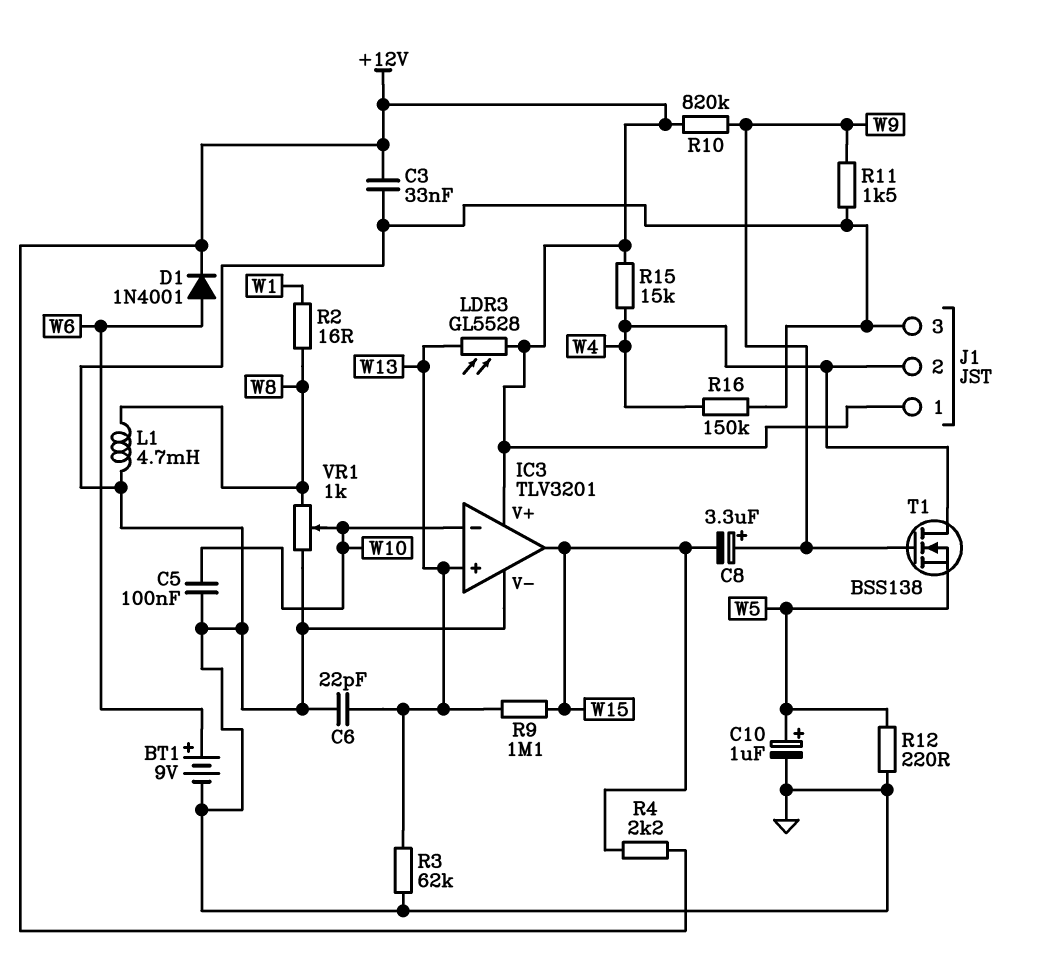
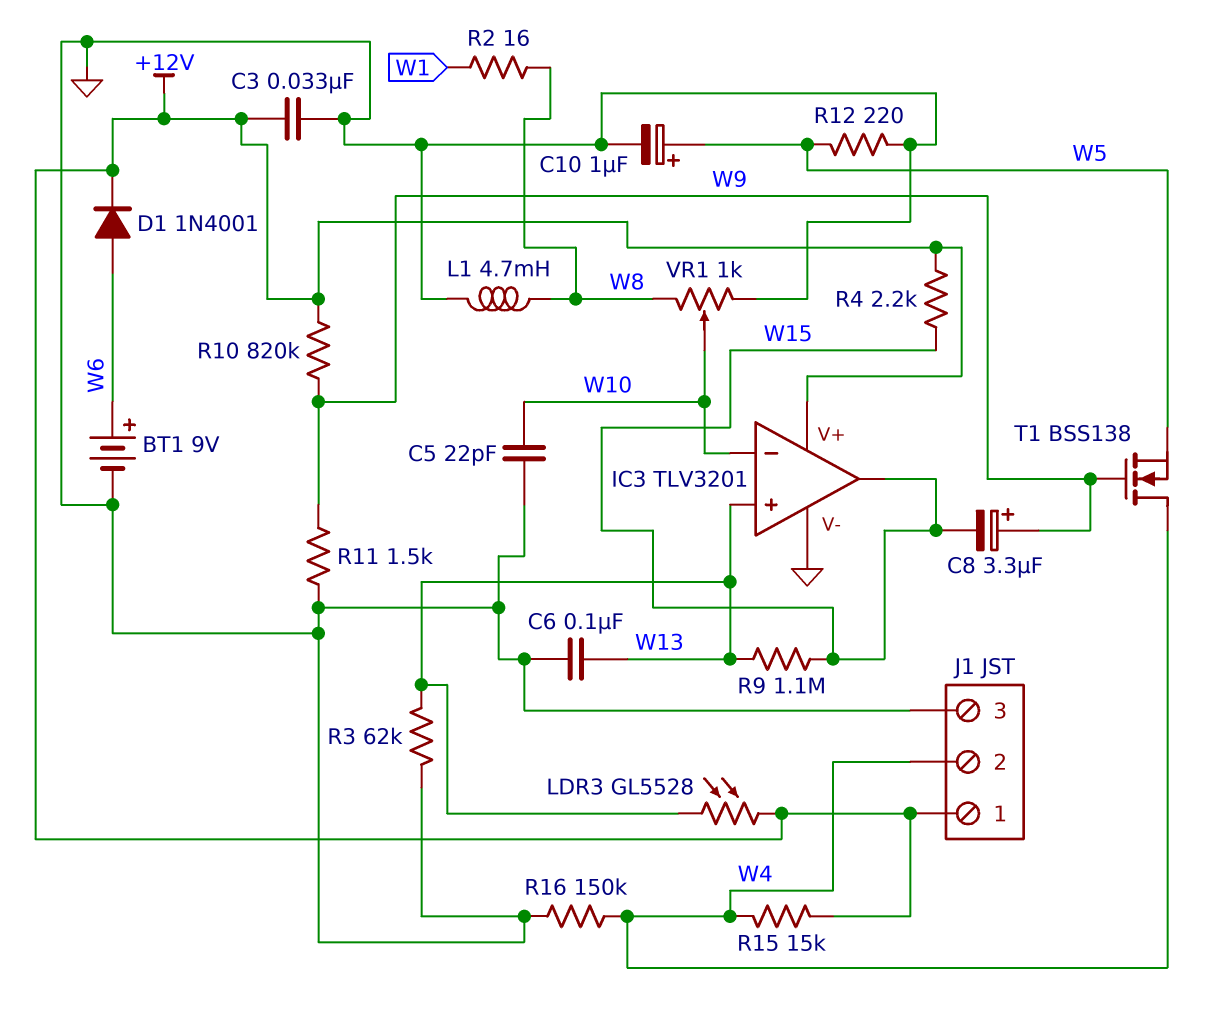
C5: 100nF (GND, W10) -> 22pF (GND, W10)
C6: 22pF (GND, W13) -> 100nF (GND, W13)

